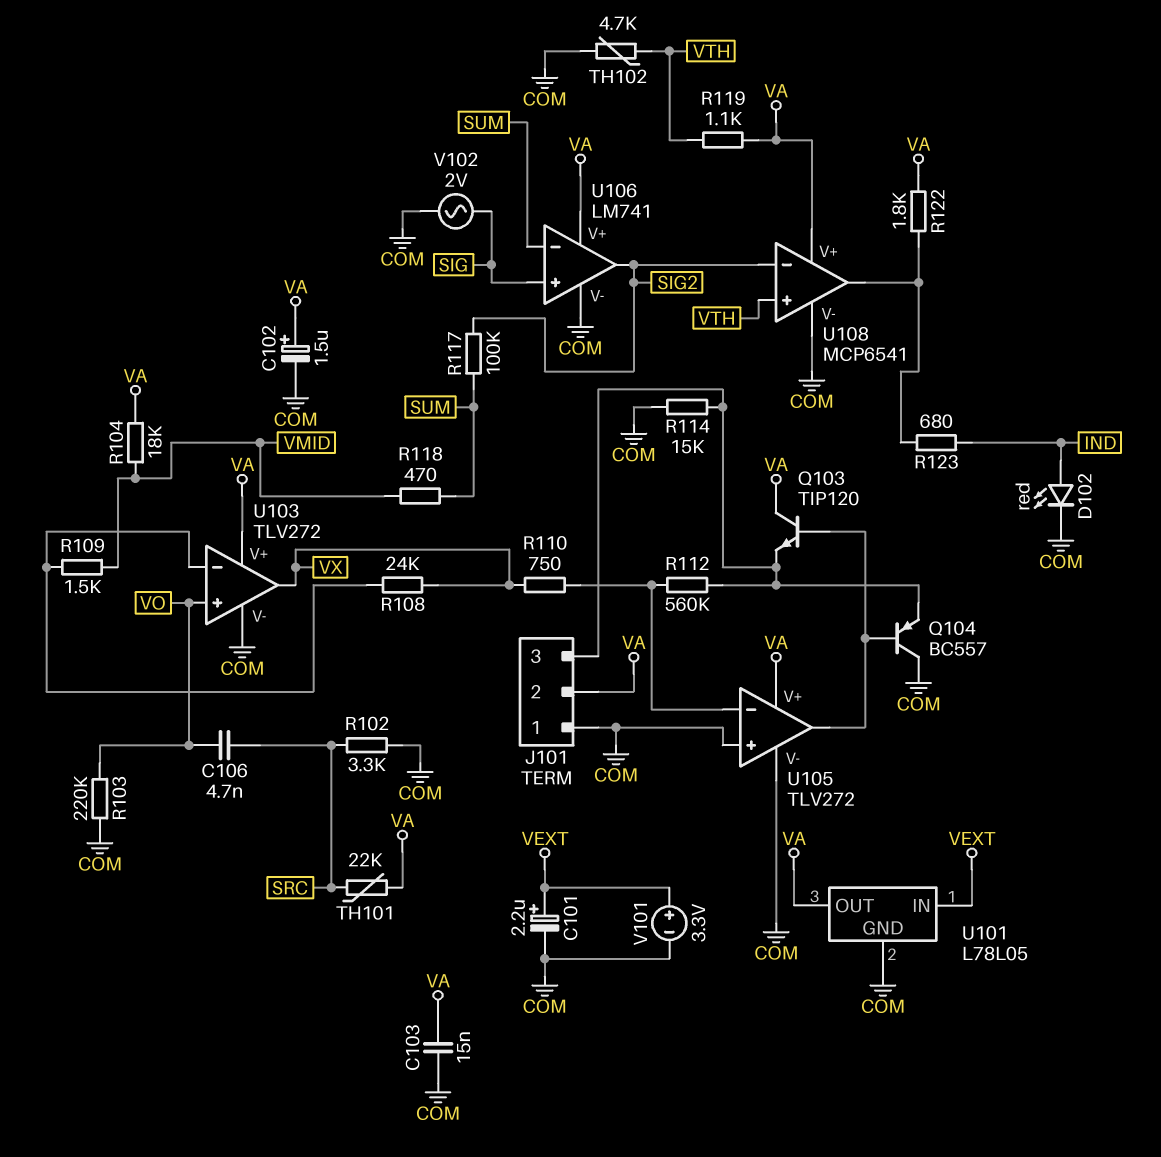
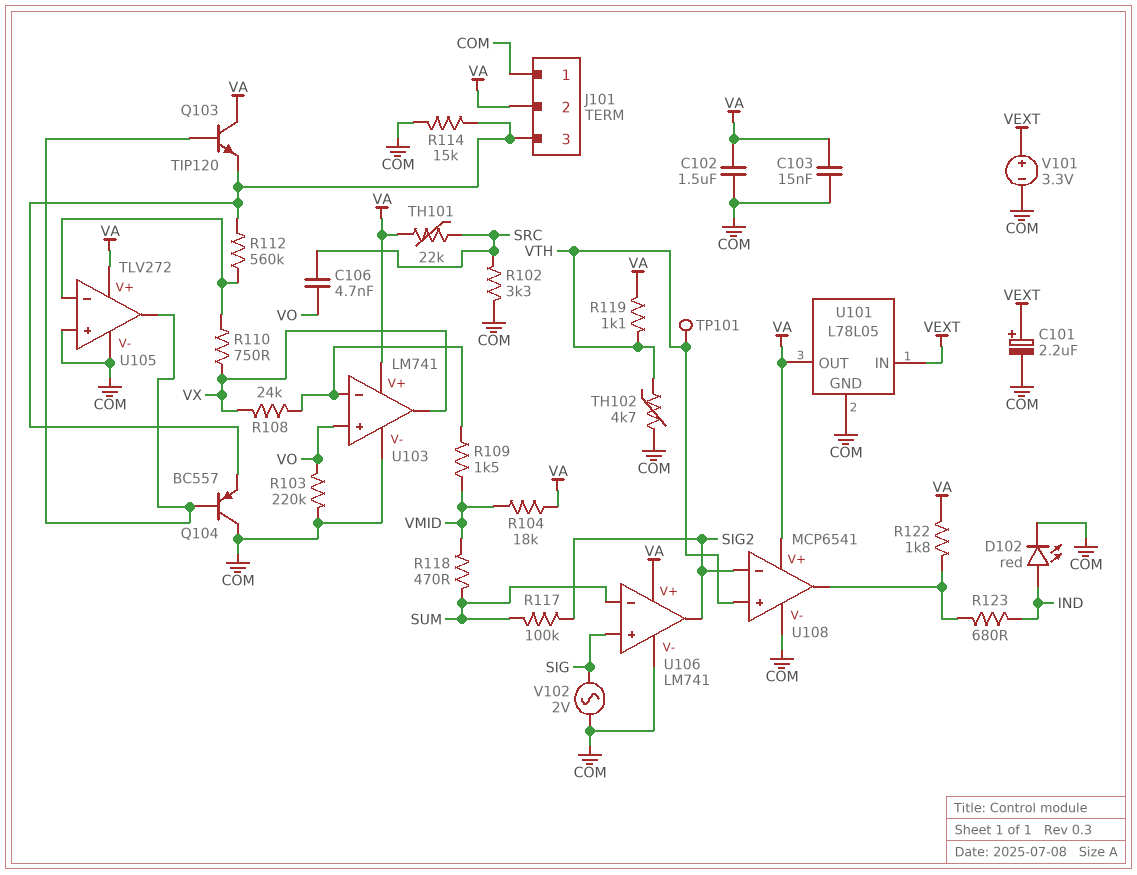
C102: 1.5uF (plus VA, minus COM) -> 1.5uF (COM, VA)
TP101: none -> test point (VTH)
U103: TLV272 -> LM741

